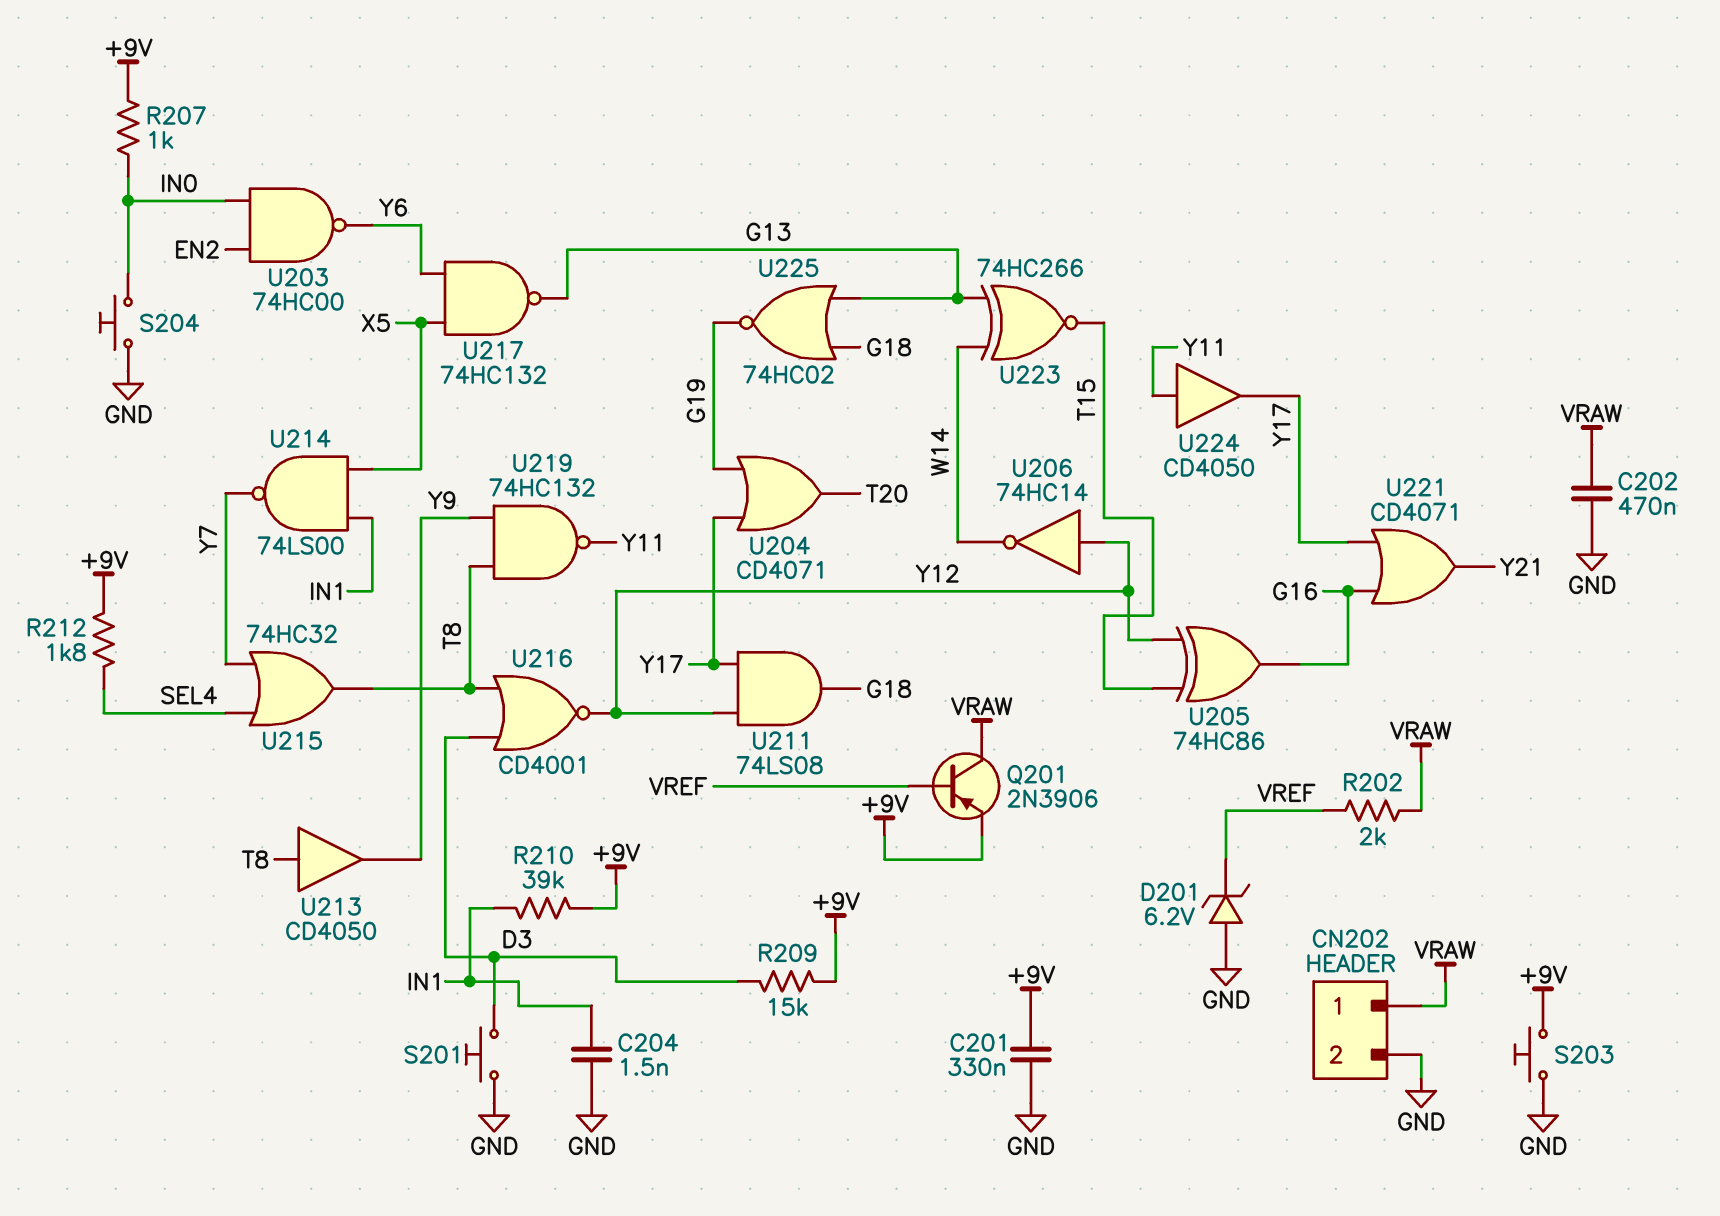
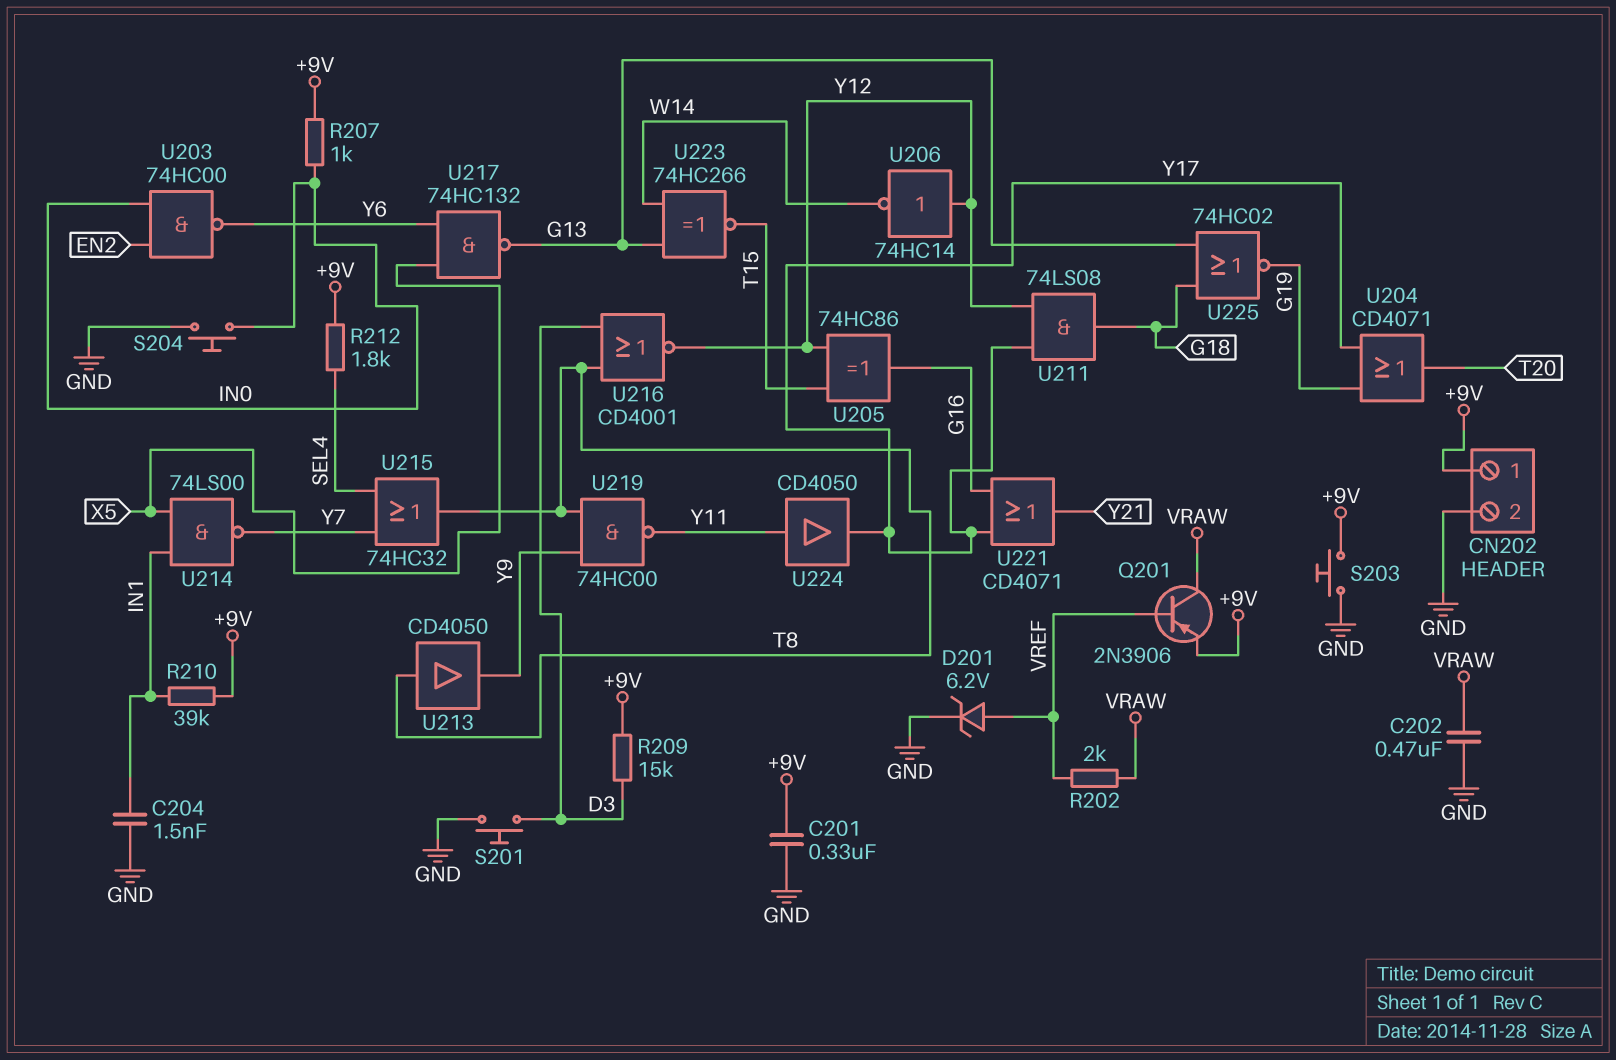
CN202 pin 1: VRAW -> +9V
D201: zener 6.2V (A GND, K VREF) -> zener 6.2V (A VREF, K GND)
U219: NAND 74HC132 (in T8, in Y9, out Y11) -> NAND 74HC00 (in T8, in Y9, out Y11)

